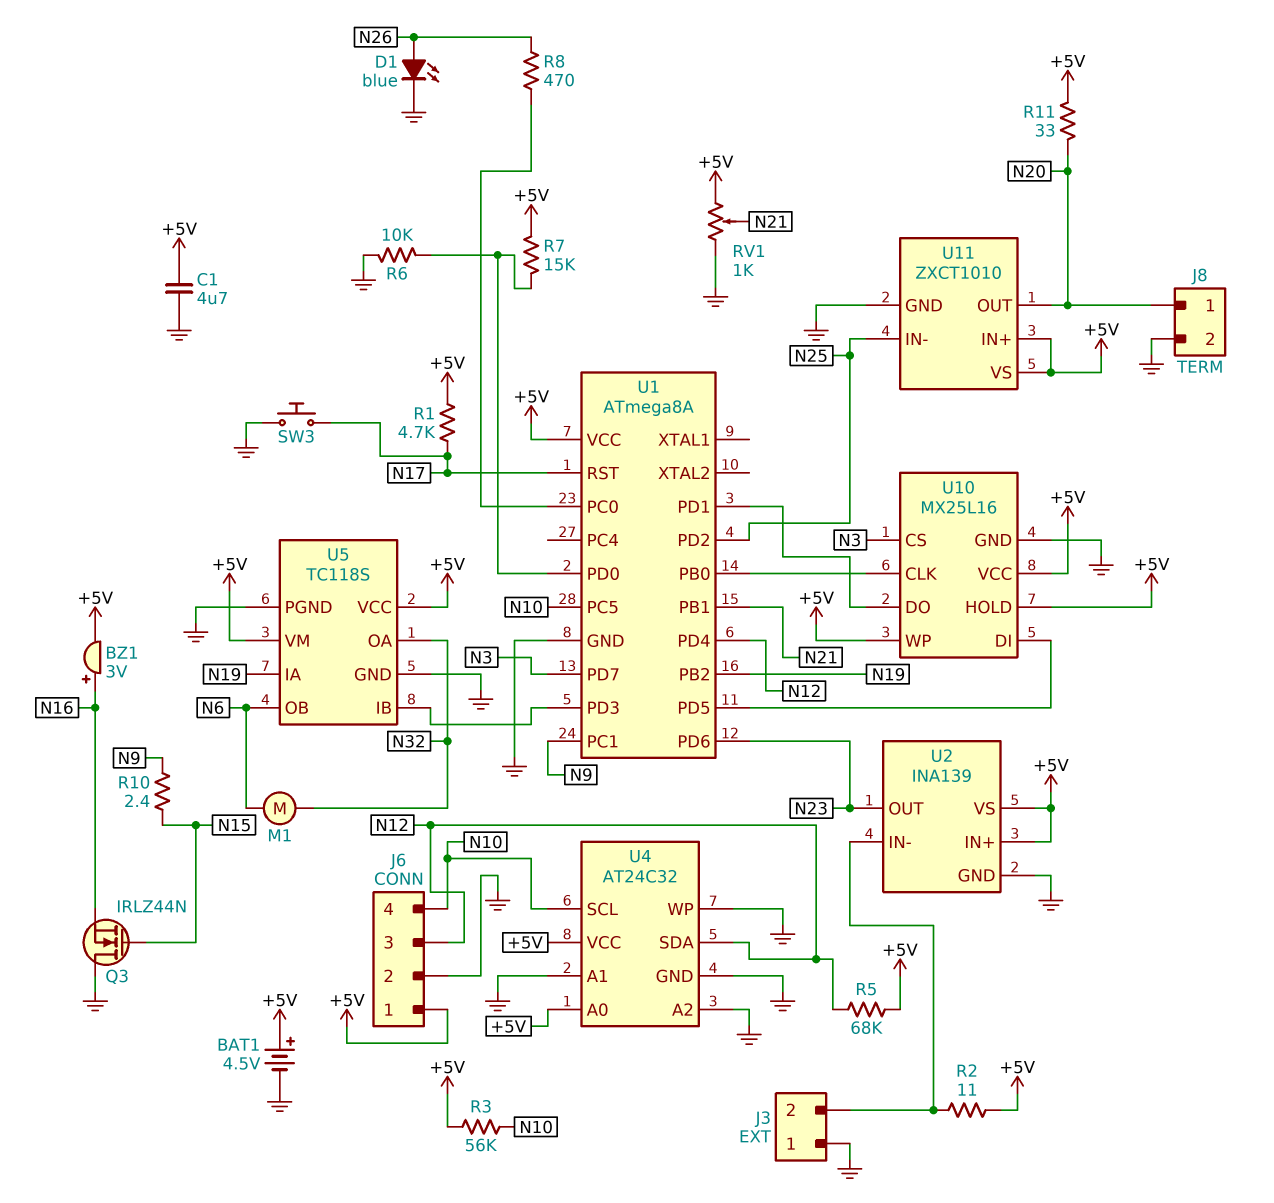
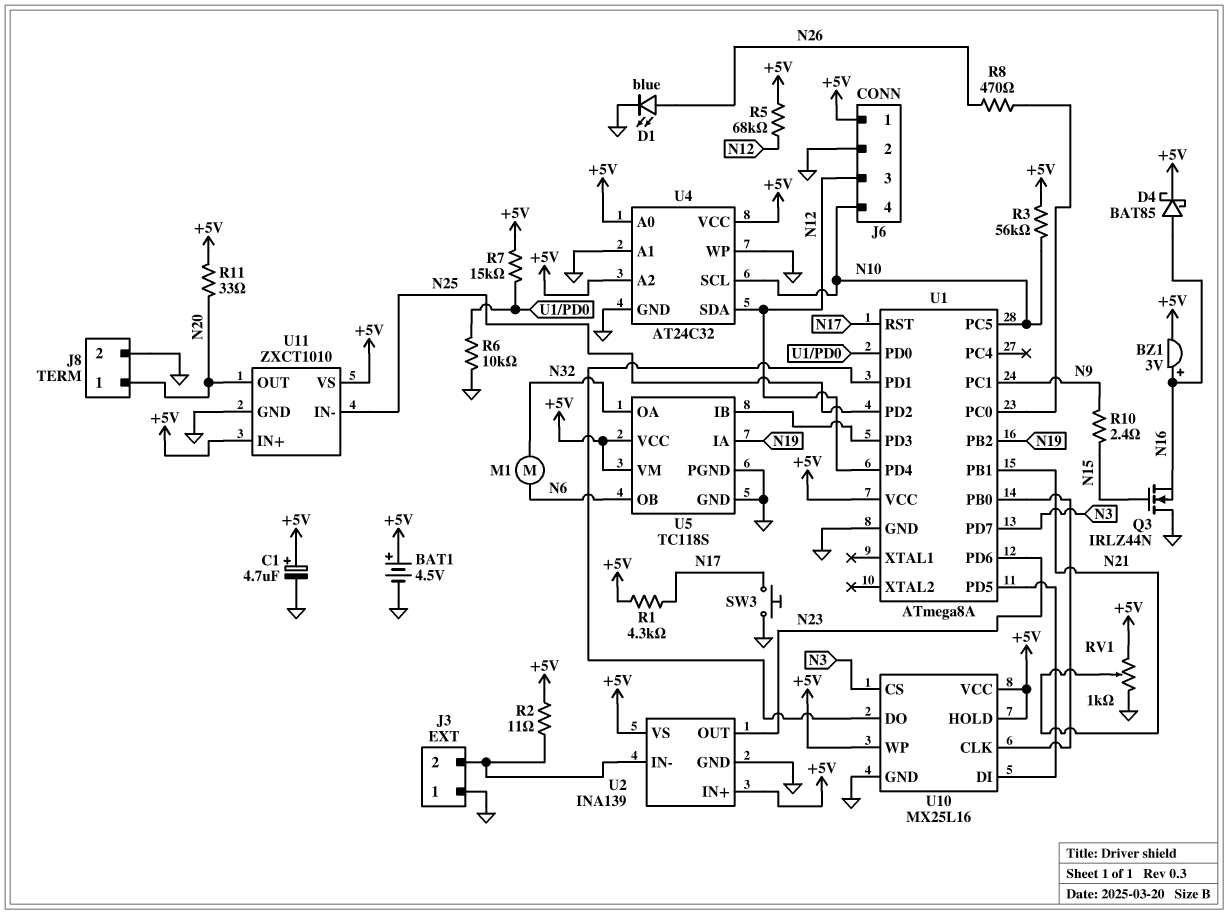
C1: 4.7uF (+5V, GND) -> 4.7uF (plus +5V, minus GND)
D4: none -> schottky BAT85 (A N16, K +5V)
R1: 4.7k (+5V, N17) -> 4.3k (+5V, N17)
U4 pin A2: GND -> +5V

